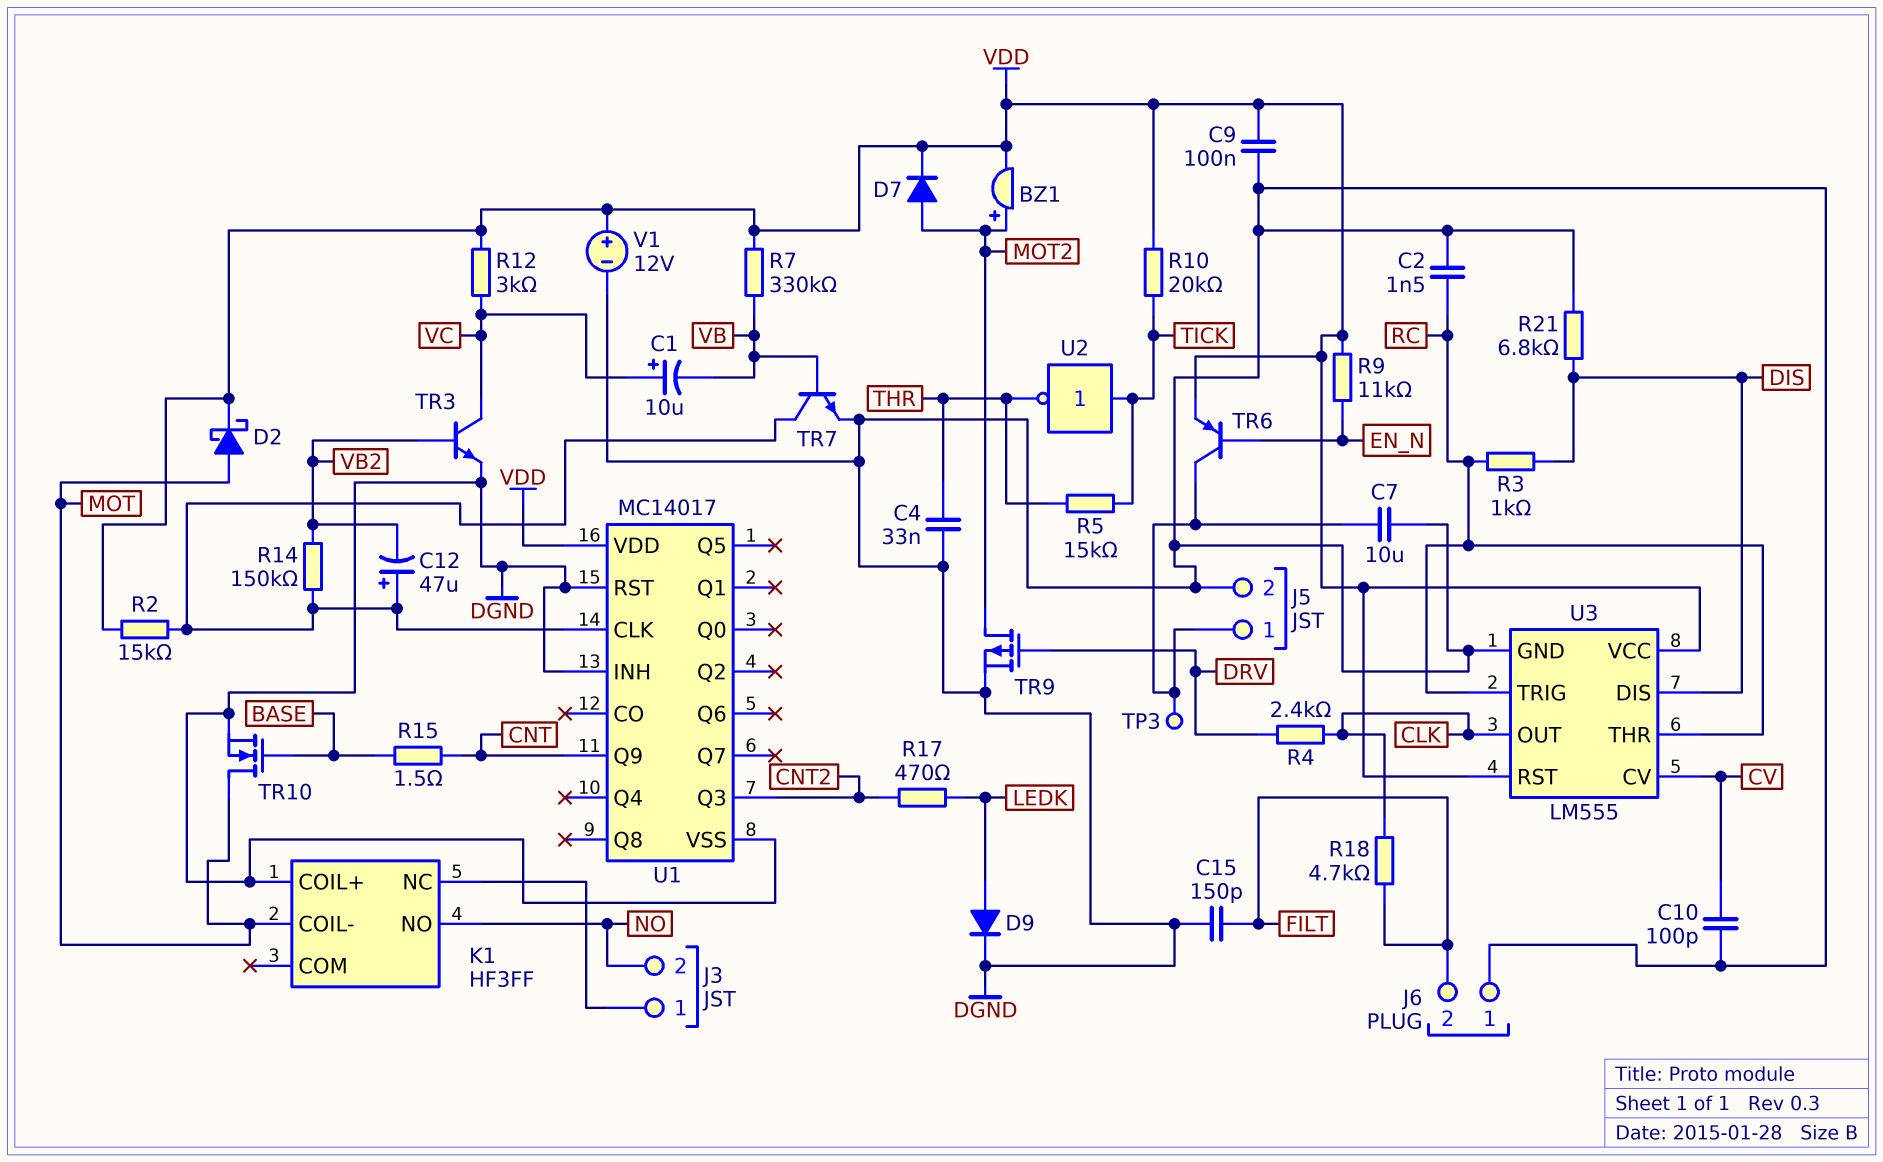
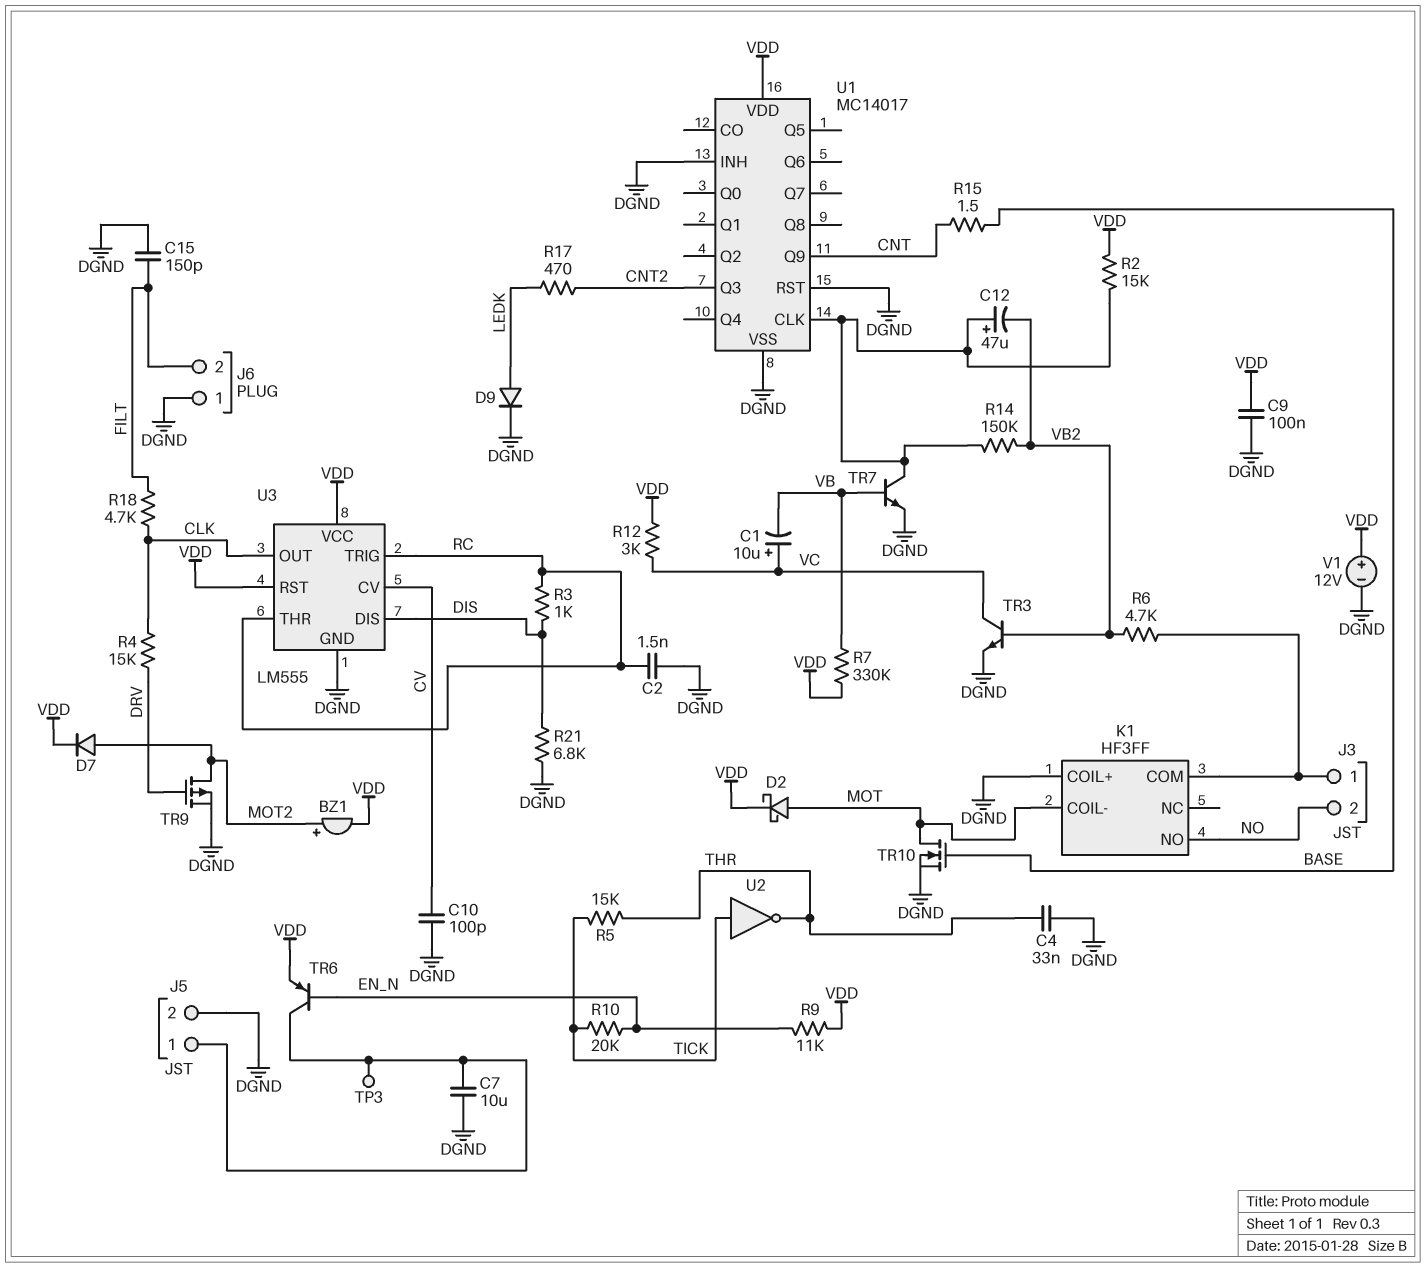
K1 pin COM: none -> J3/1
K1 pin NC: J3/1 -> none
R4: 2.4k (CLK, DRV) -> 15k (CLK, DRV)
R6: none -> 4.7k (J3/1, VB2)
R10: 20k (TICK, VDD) -> 20k (EN_N, TICK)

